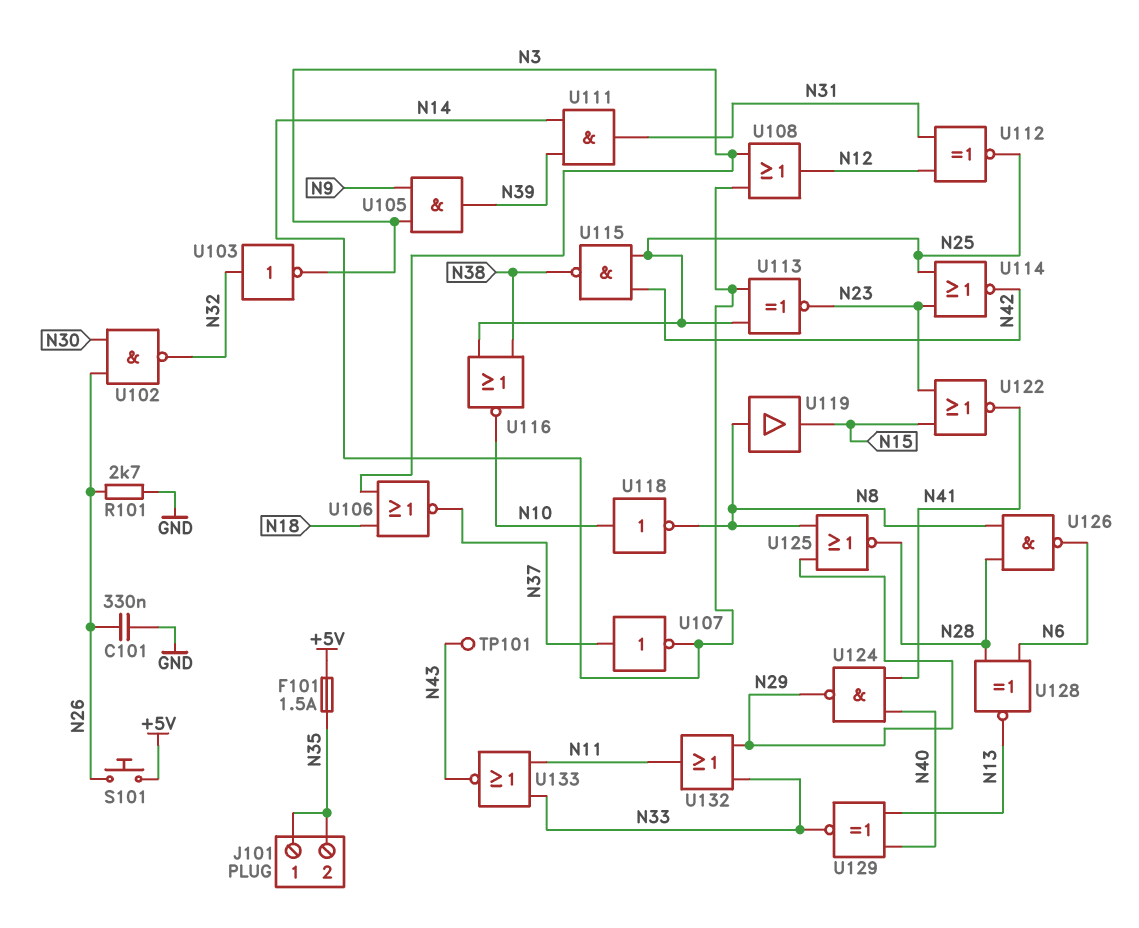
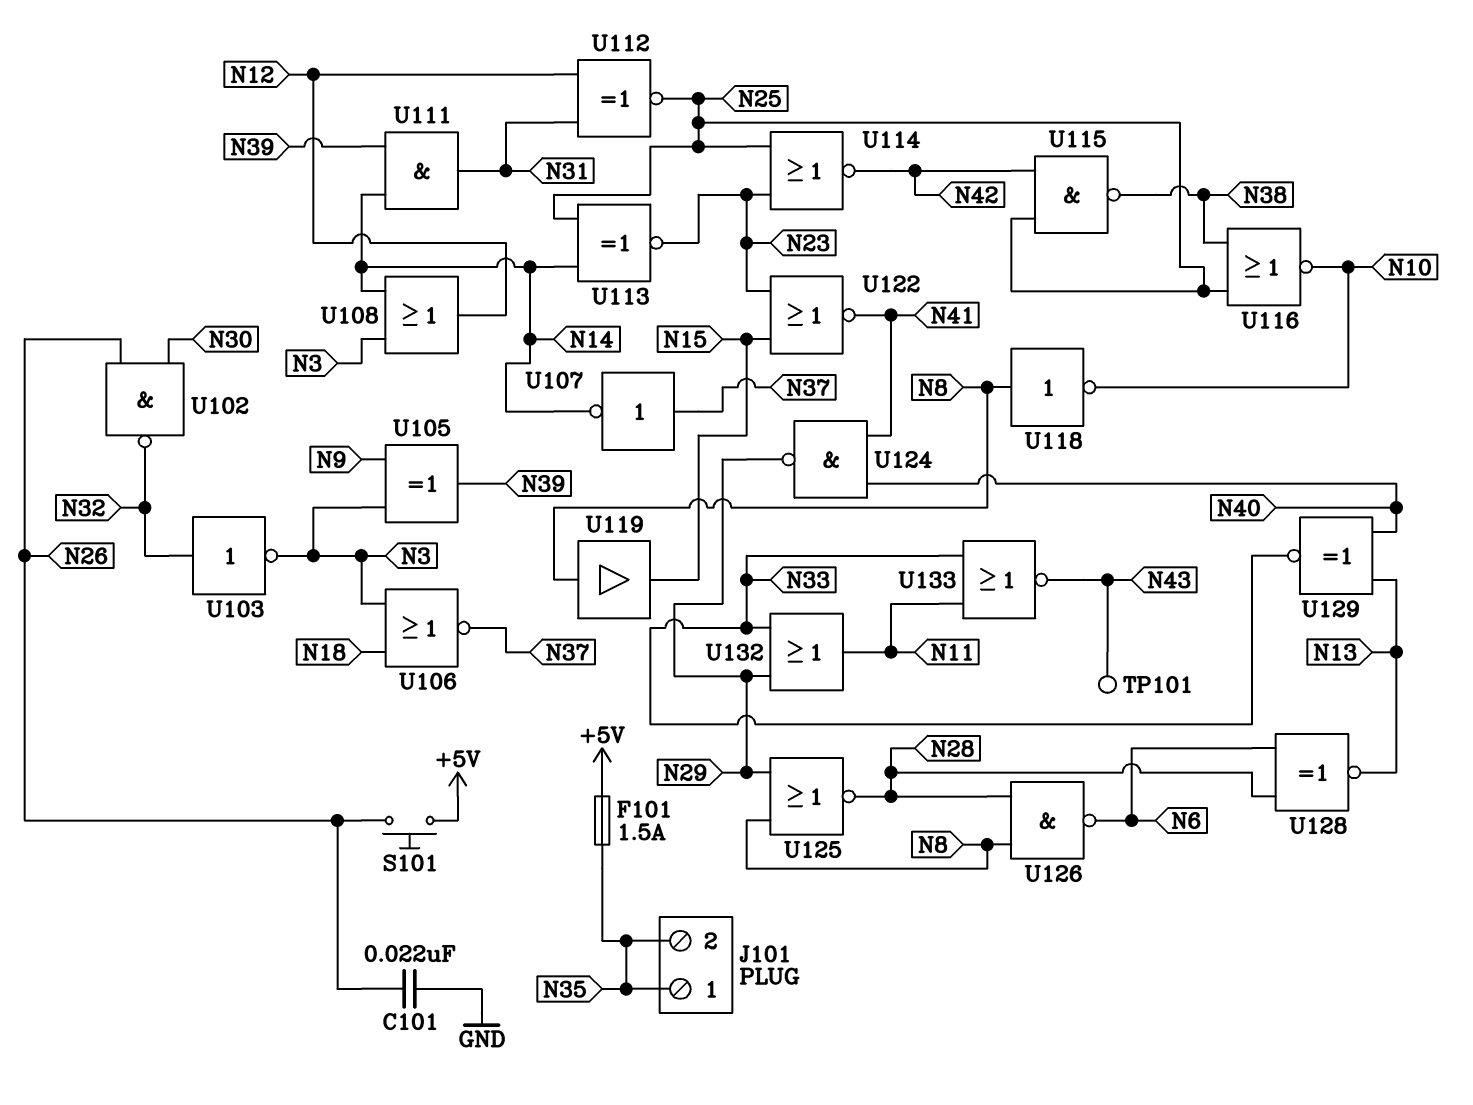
C101: 330nF (GND, N26) -> 22nF (GND, N26)
R101: 2.7k (GND, N26) -> none
U105: AND (in N3, in N9, out N39) -> XOR (in N3, in N9, out N39)
U118: NOT (in N10, out N8) -> NOT (in N8, out N10)

